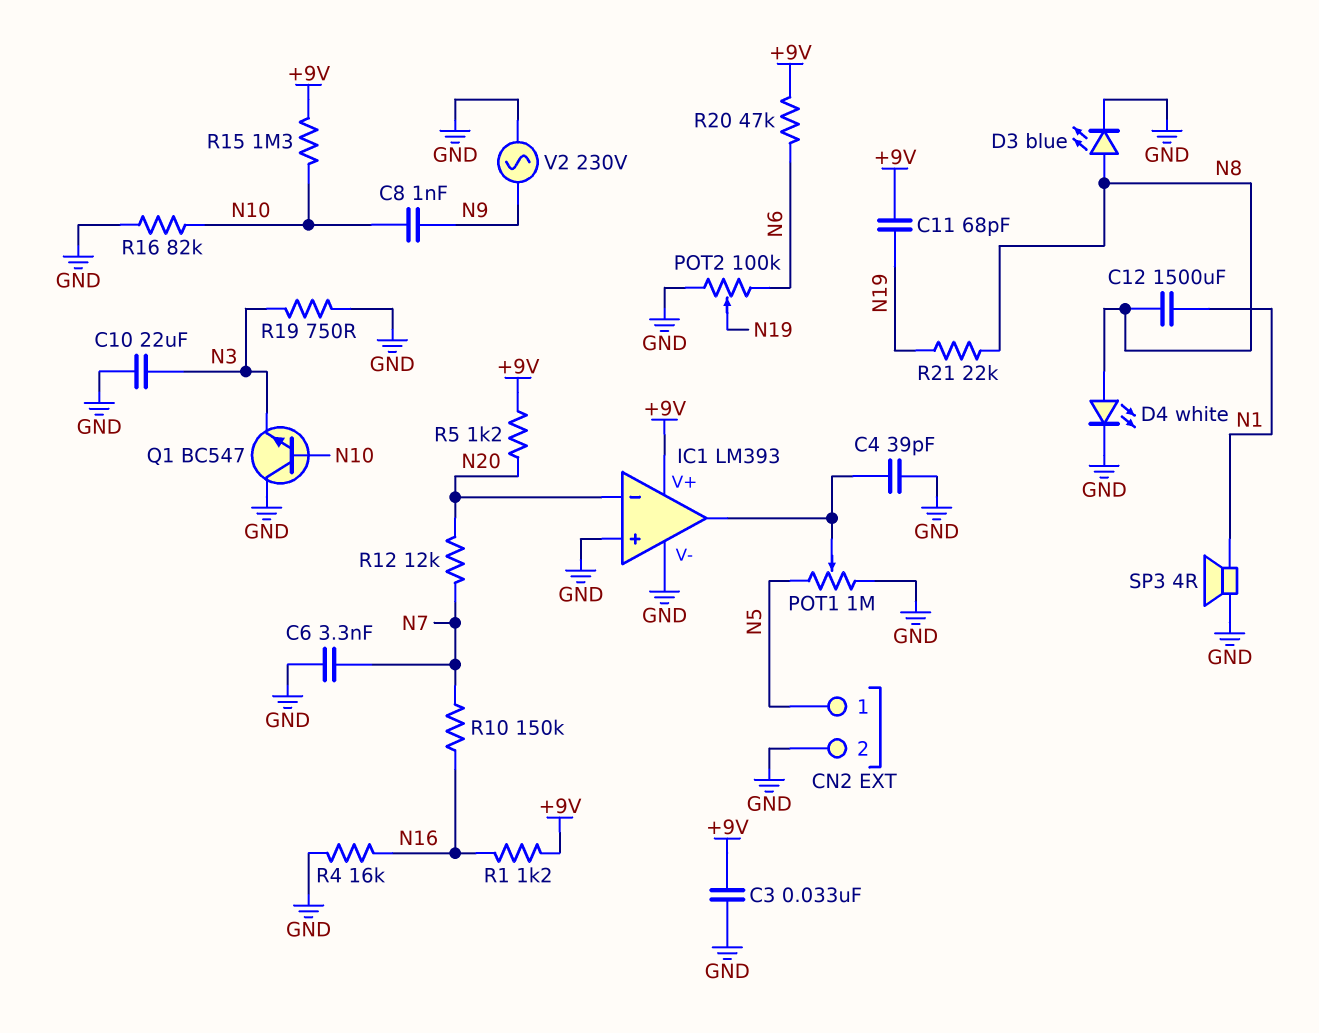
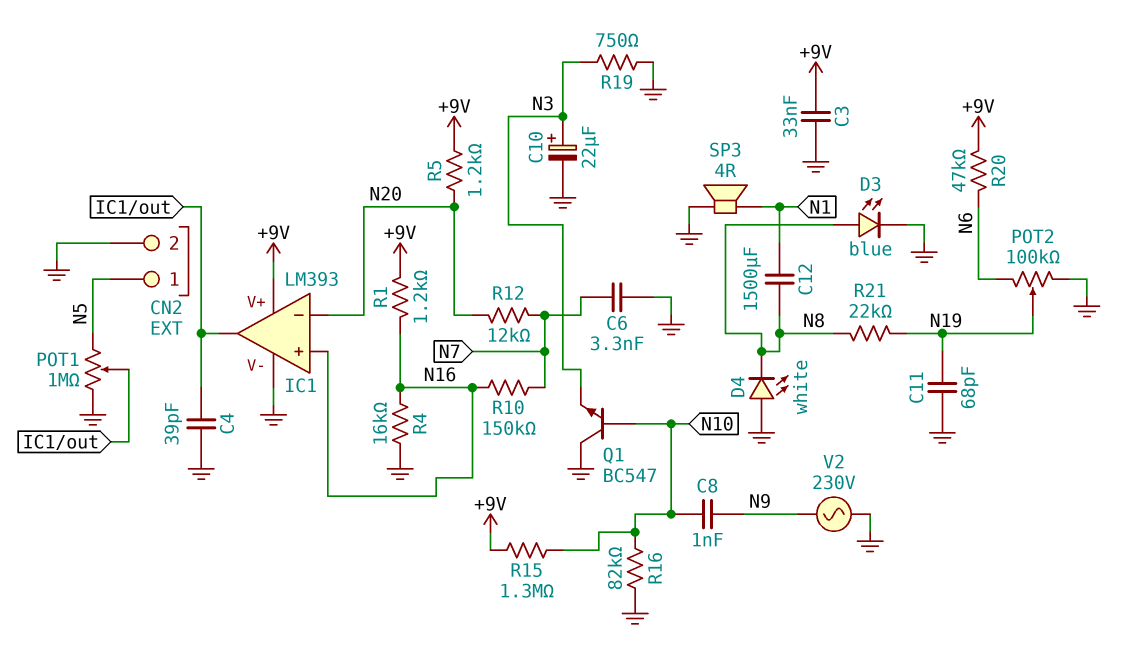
C10: 22uF (GND, N3) -> 22uF (plus N3, minus GND)
C11: 68pF (+9V, N19) -> 68pF (GND, N19)
D4: LED white (A N8, K GND) -> LED white (A GND, K N8)
IC1 pin in+: GND -> N16

